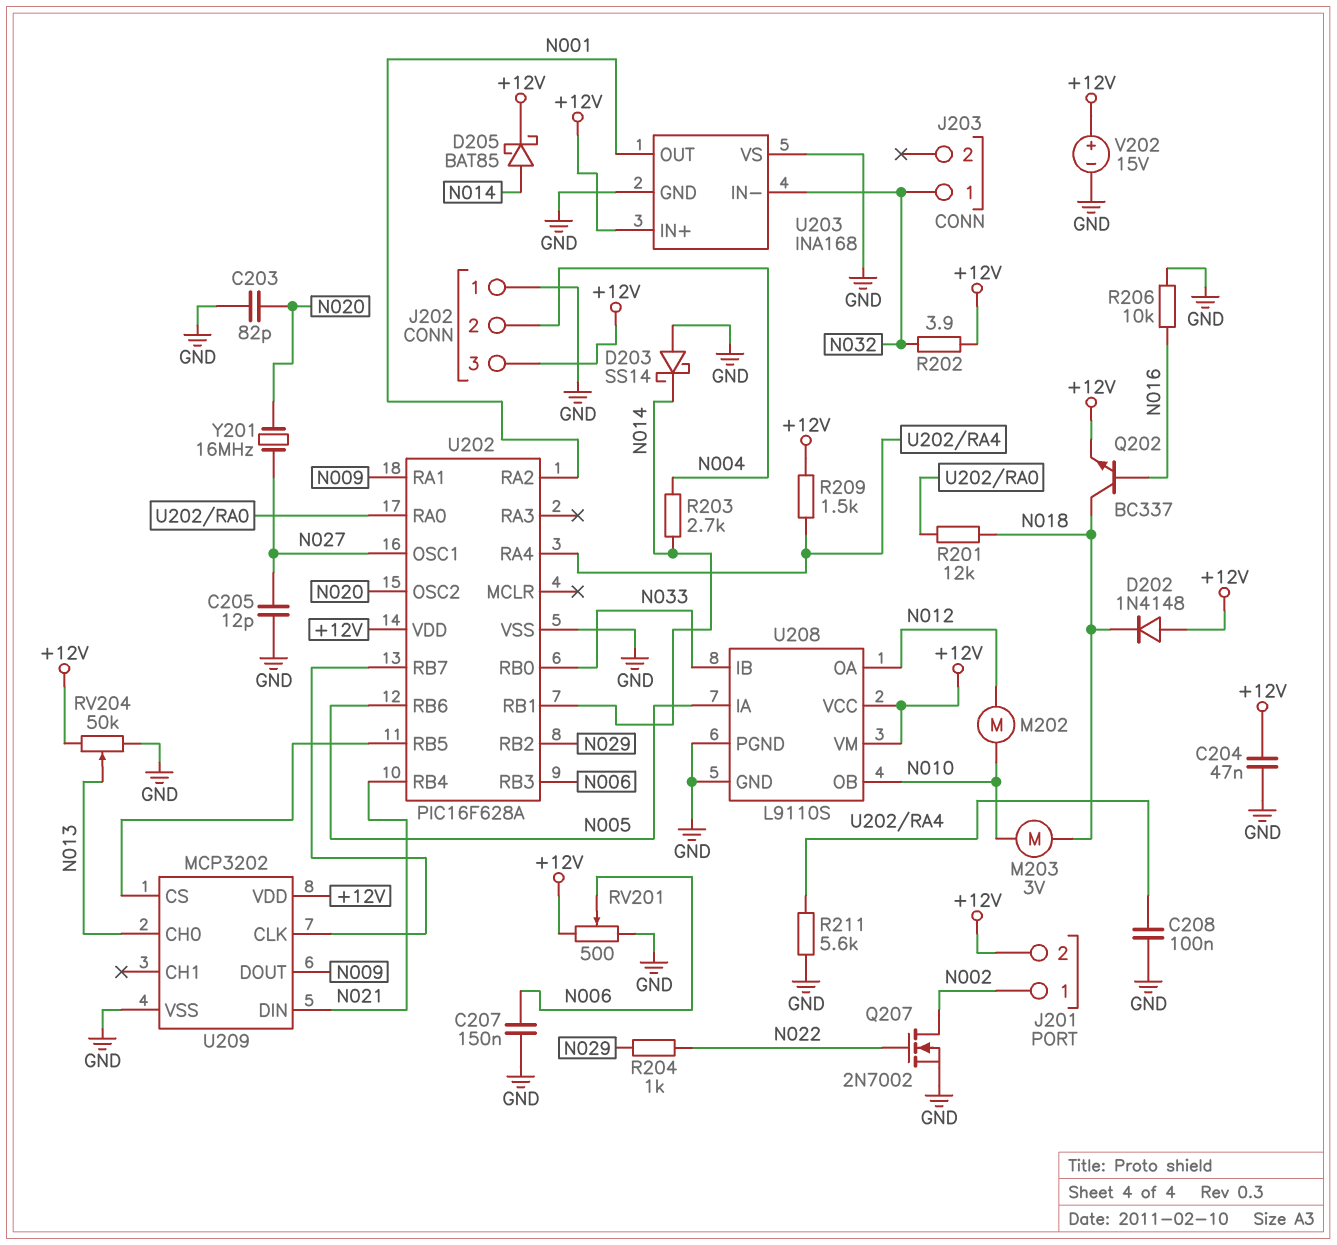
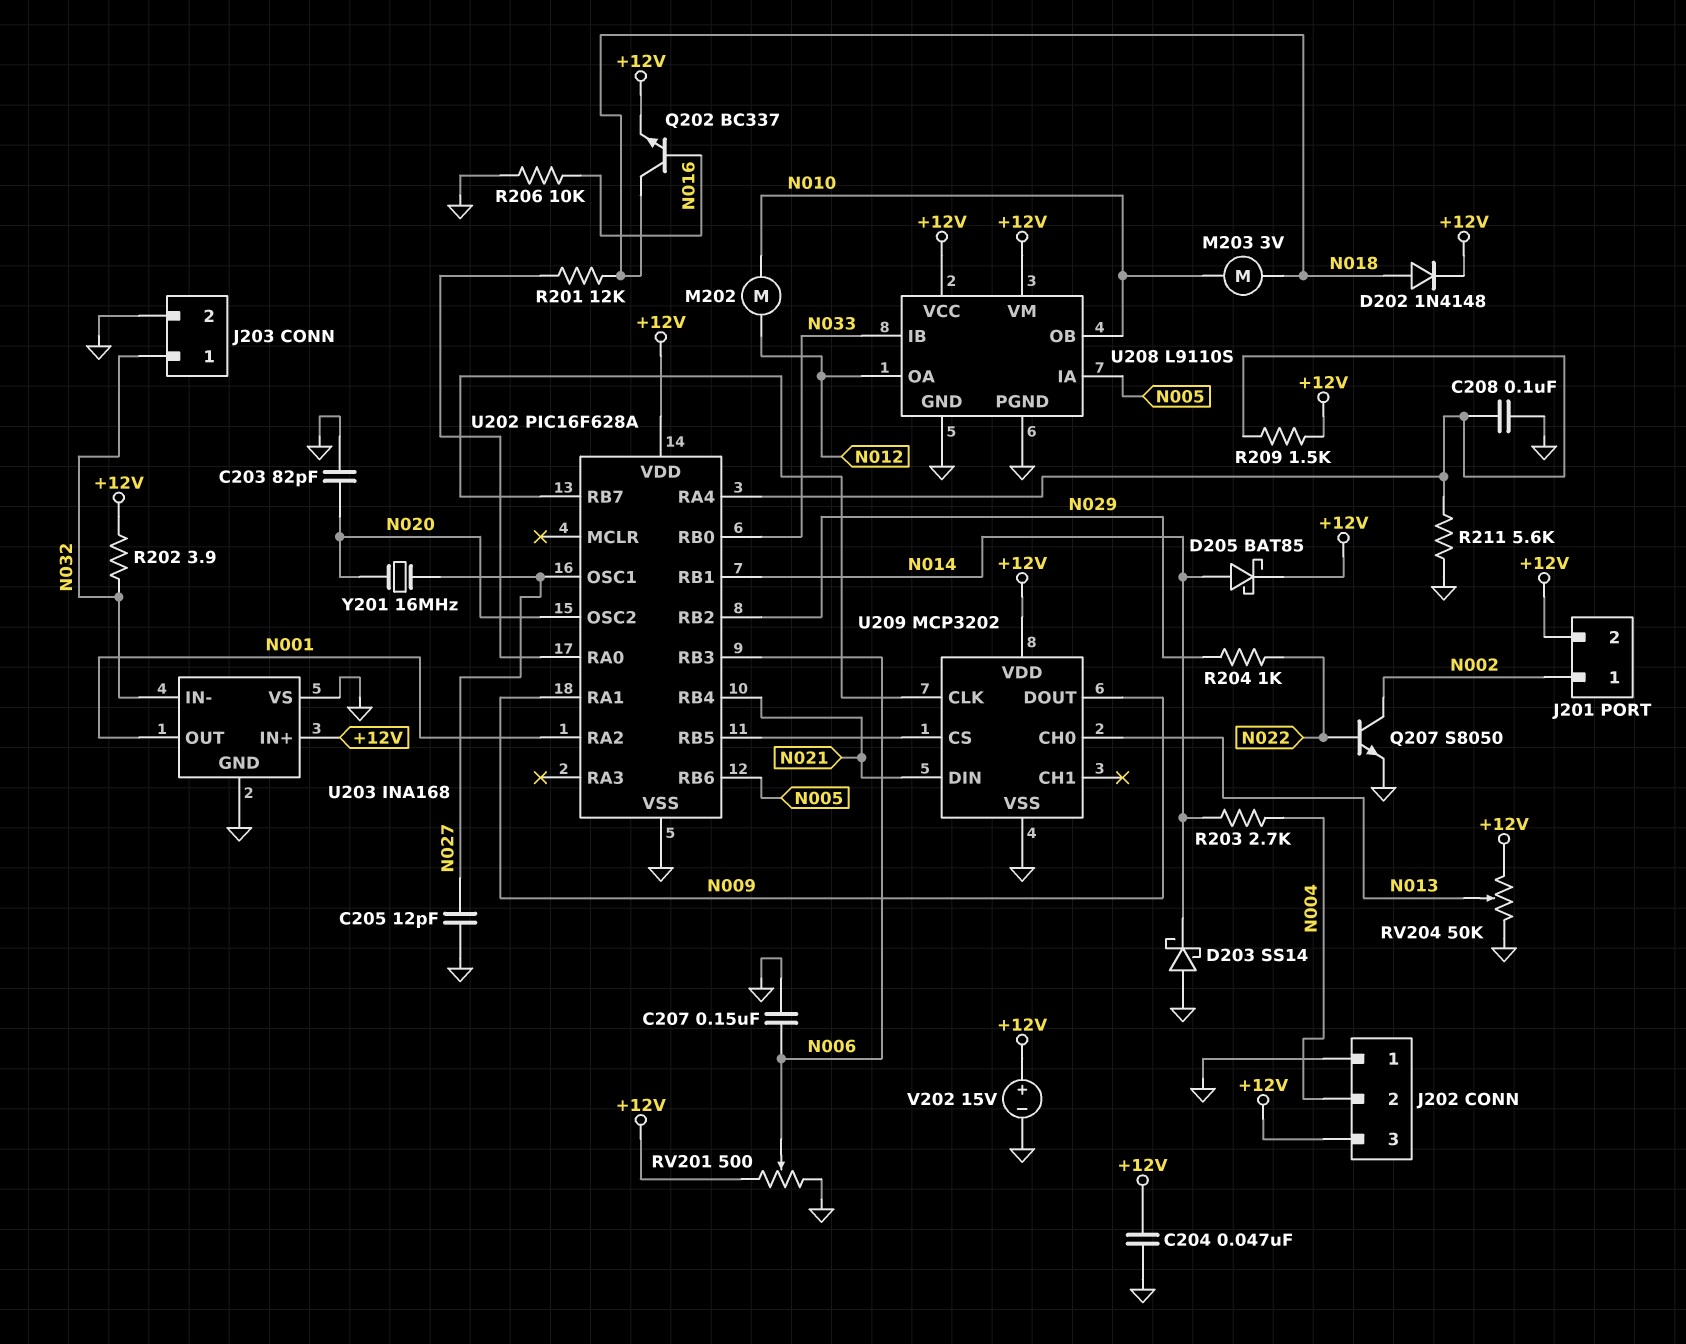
D202: diode 1N4148 (A +12V, K N018) -> diode 1N4148 (A N018, K +12V)
J203 pin 2: none -> GND
Q207: NMOS 2N7002 (G N022, D N002, S GND) -> NPN S8050 (B N022, C N002, E GND)

